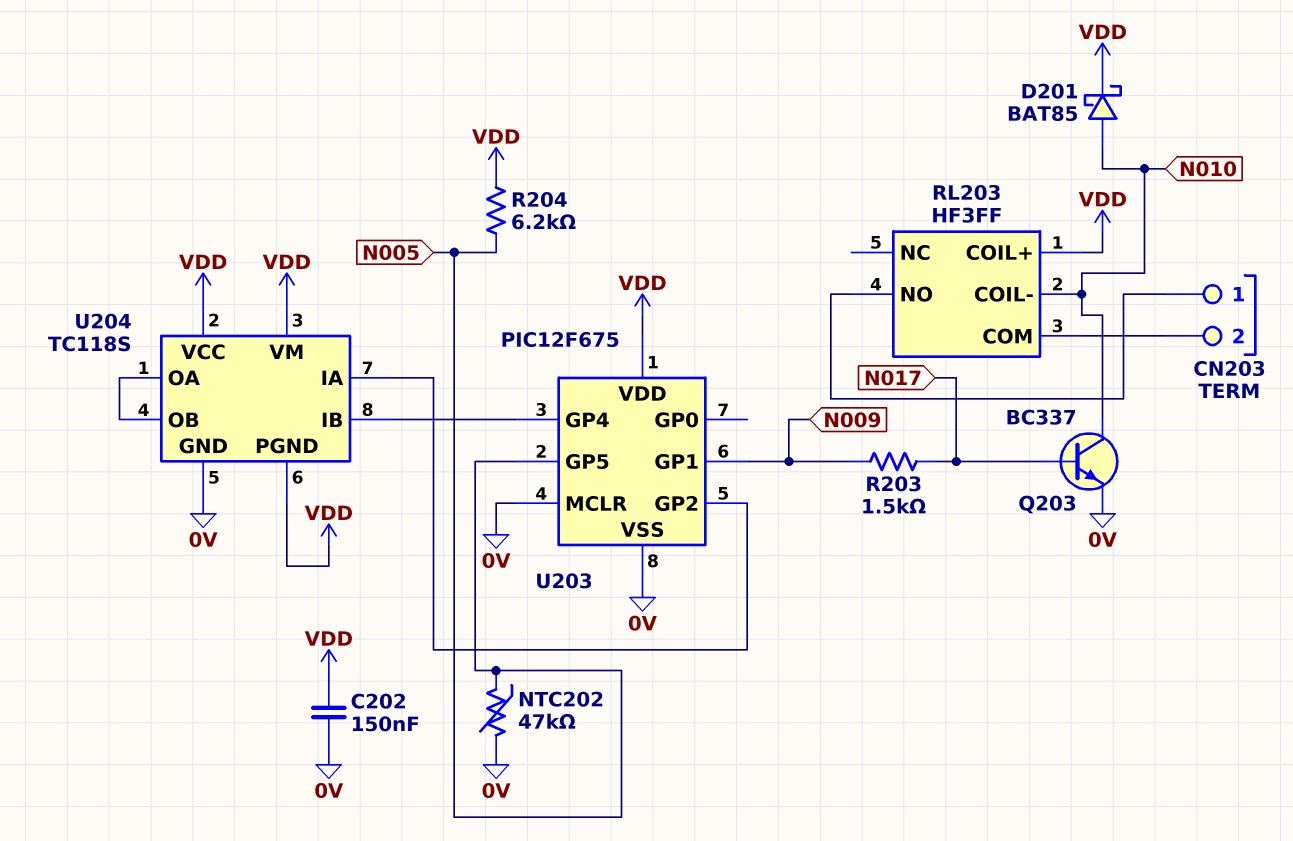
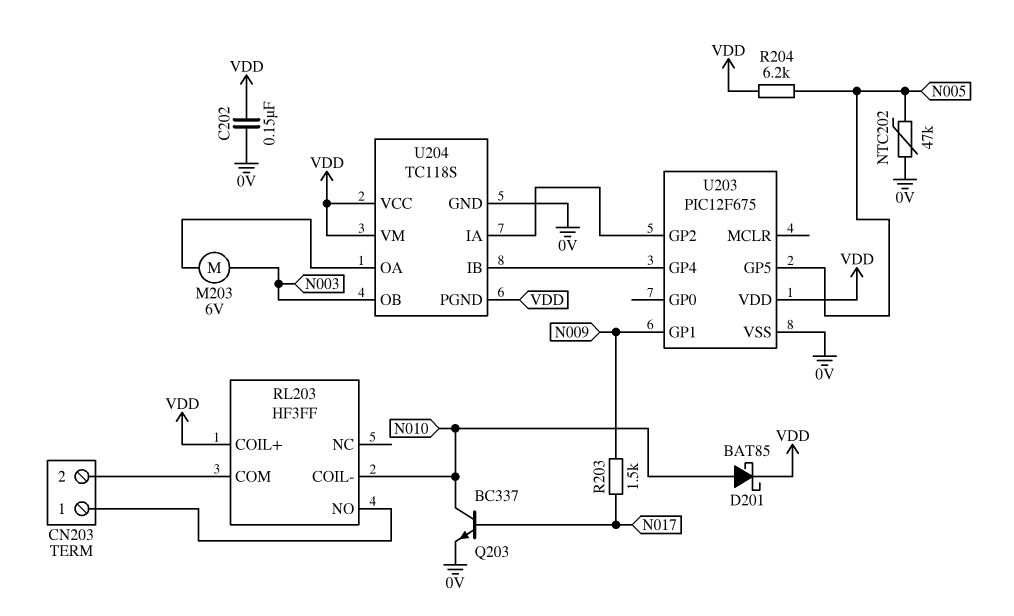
M203: none -> motor 6V (N003, U204/OA)
U203 pin MCLR: 0V -> none
U204 pin OB: U204/OA -> N003

